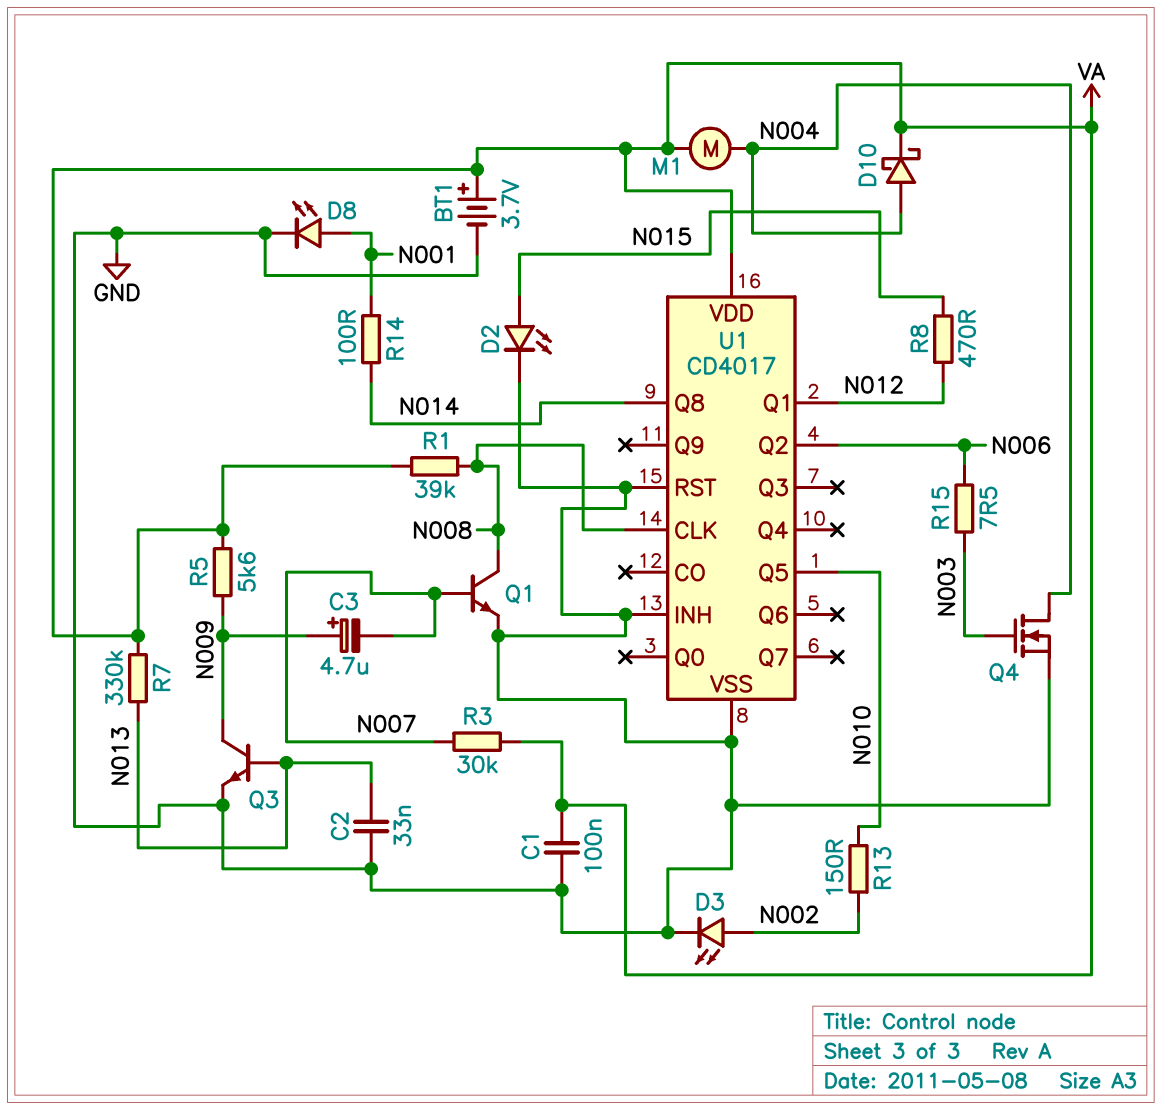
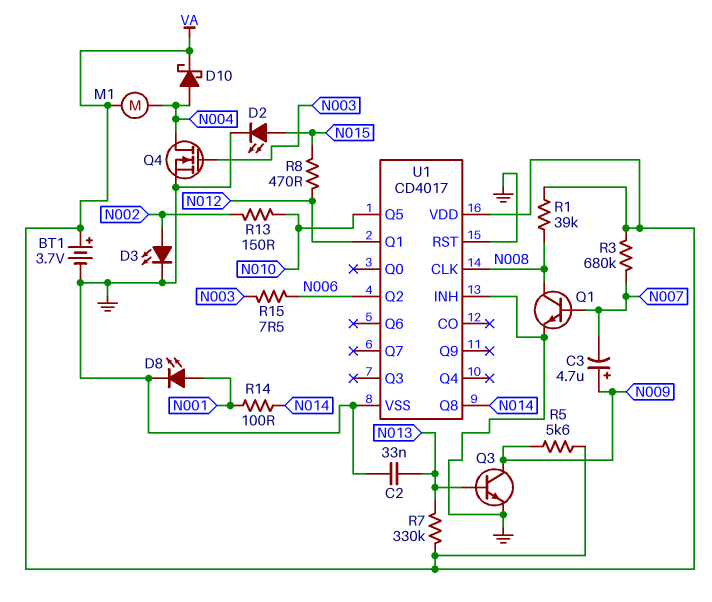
C1: 100nF (GND, VA) -> none
R3: 30k (N007, VA) -> 680k (N007, VA)

